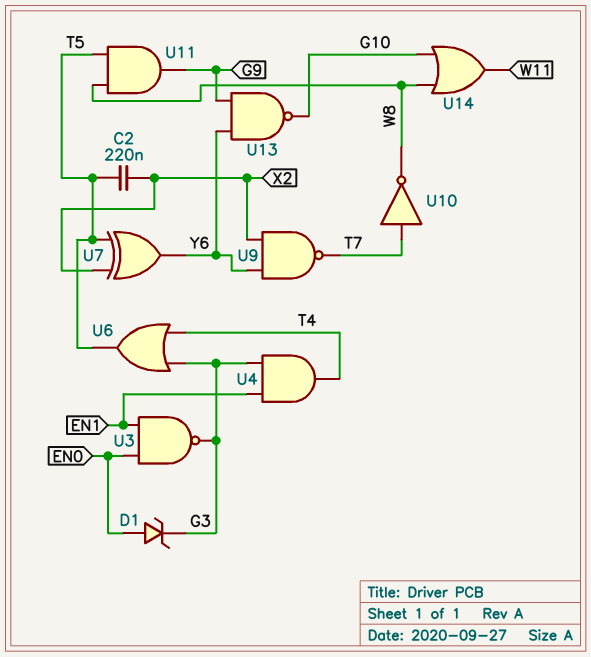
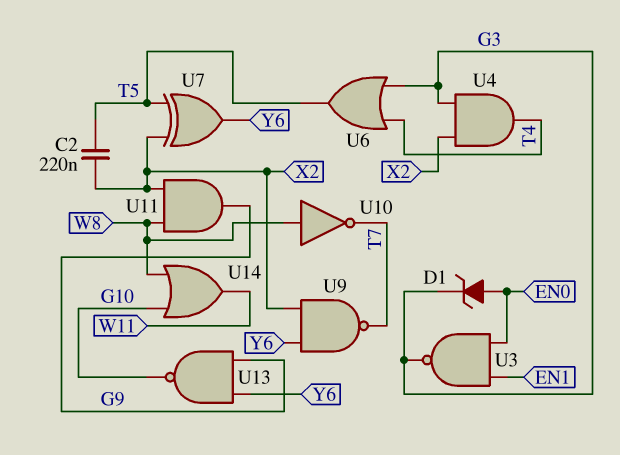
U4: AND (in EN1, in G3, out T4) -> AND (in G3, in X2, out T4)
U10: NOT (in T7, out W8) -> NOT (in W8, out T7)
U11: AND (in T5, in W8, out G9) -> AND (in W8, in X2, out G9)

